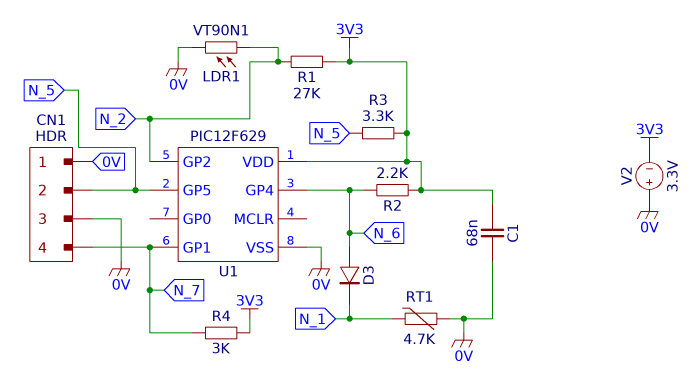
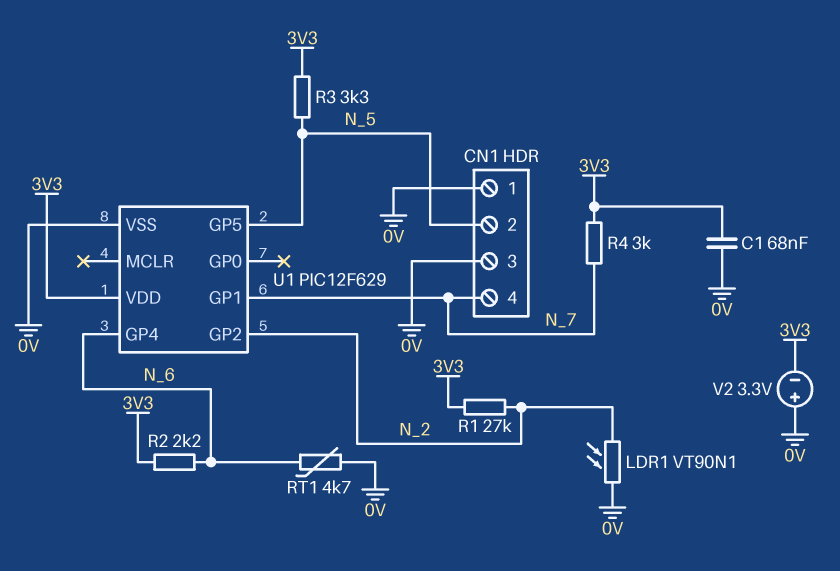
D3: diode (A N_6, K N_1) -> none
RT1: 4.7k (0V, N_1) -> 4.7k (0V, N_6)

